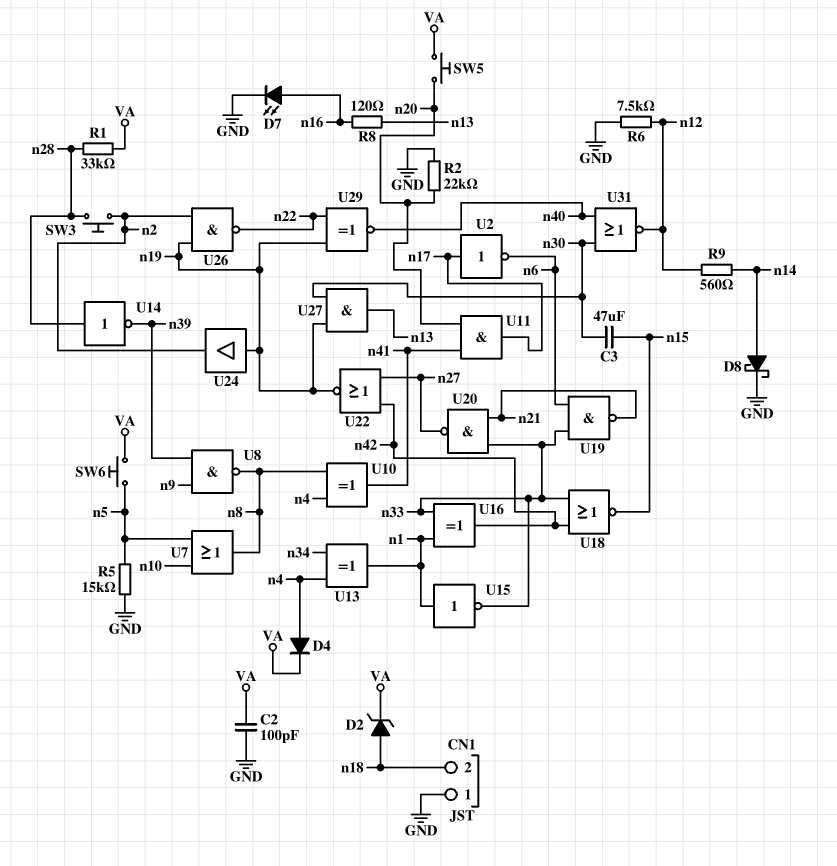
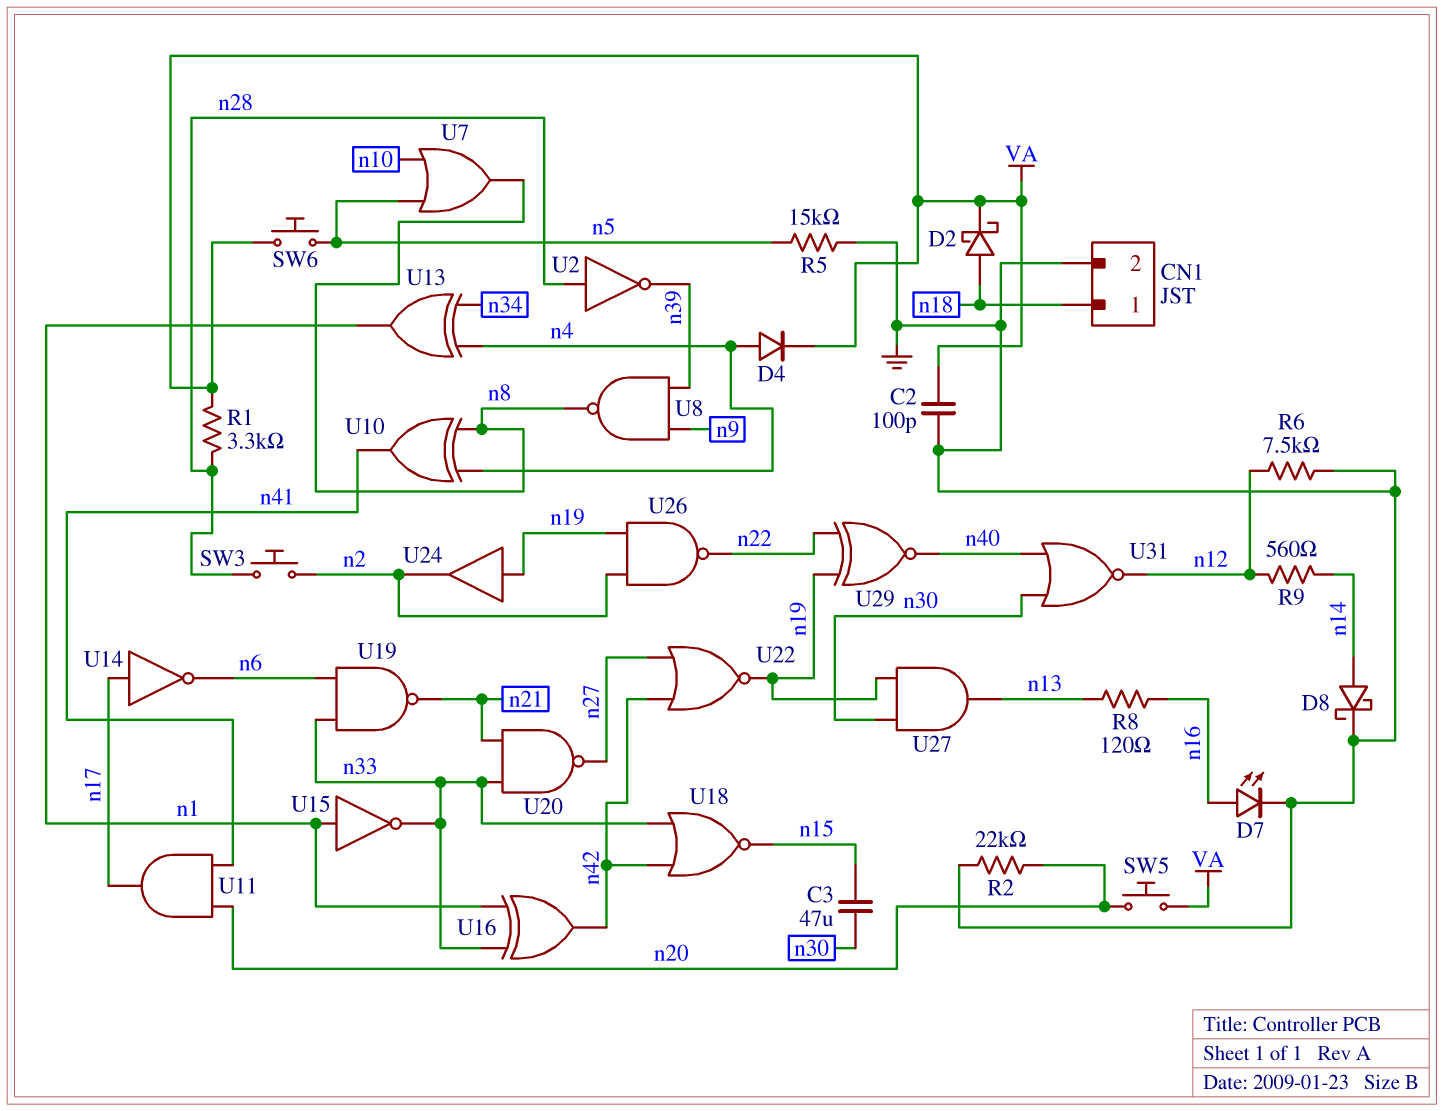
CN1 pin 1: GND -> n18
CN1 pin 2: n18 -> GND
D2: zener (A n18, K VA) -> schottky (A n18, K VA)
R1: 33k (VA, n28) -> 3.3k (VA, n28)
U2: NOT (in n17, out n6) -> NOT (in n28, out n39)
U14: NOT (in n28, out n39) -> NOT (in n17, out n6)

